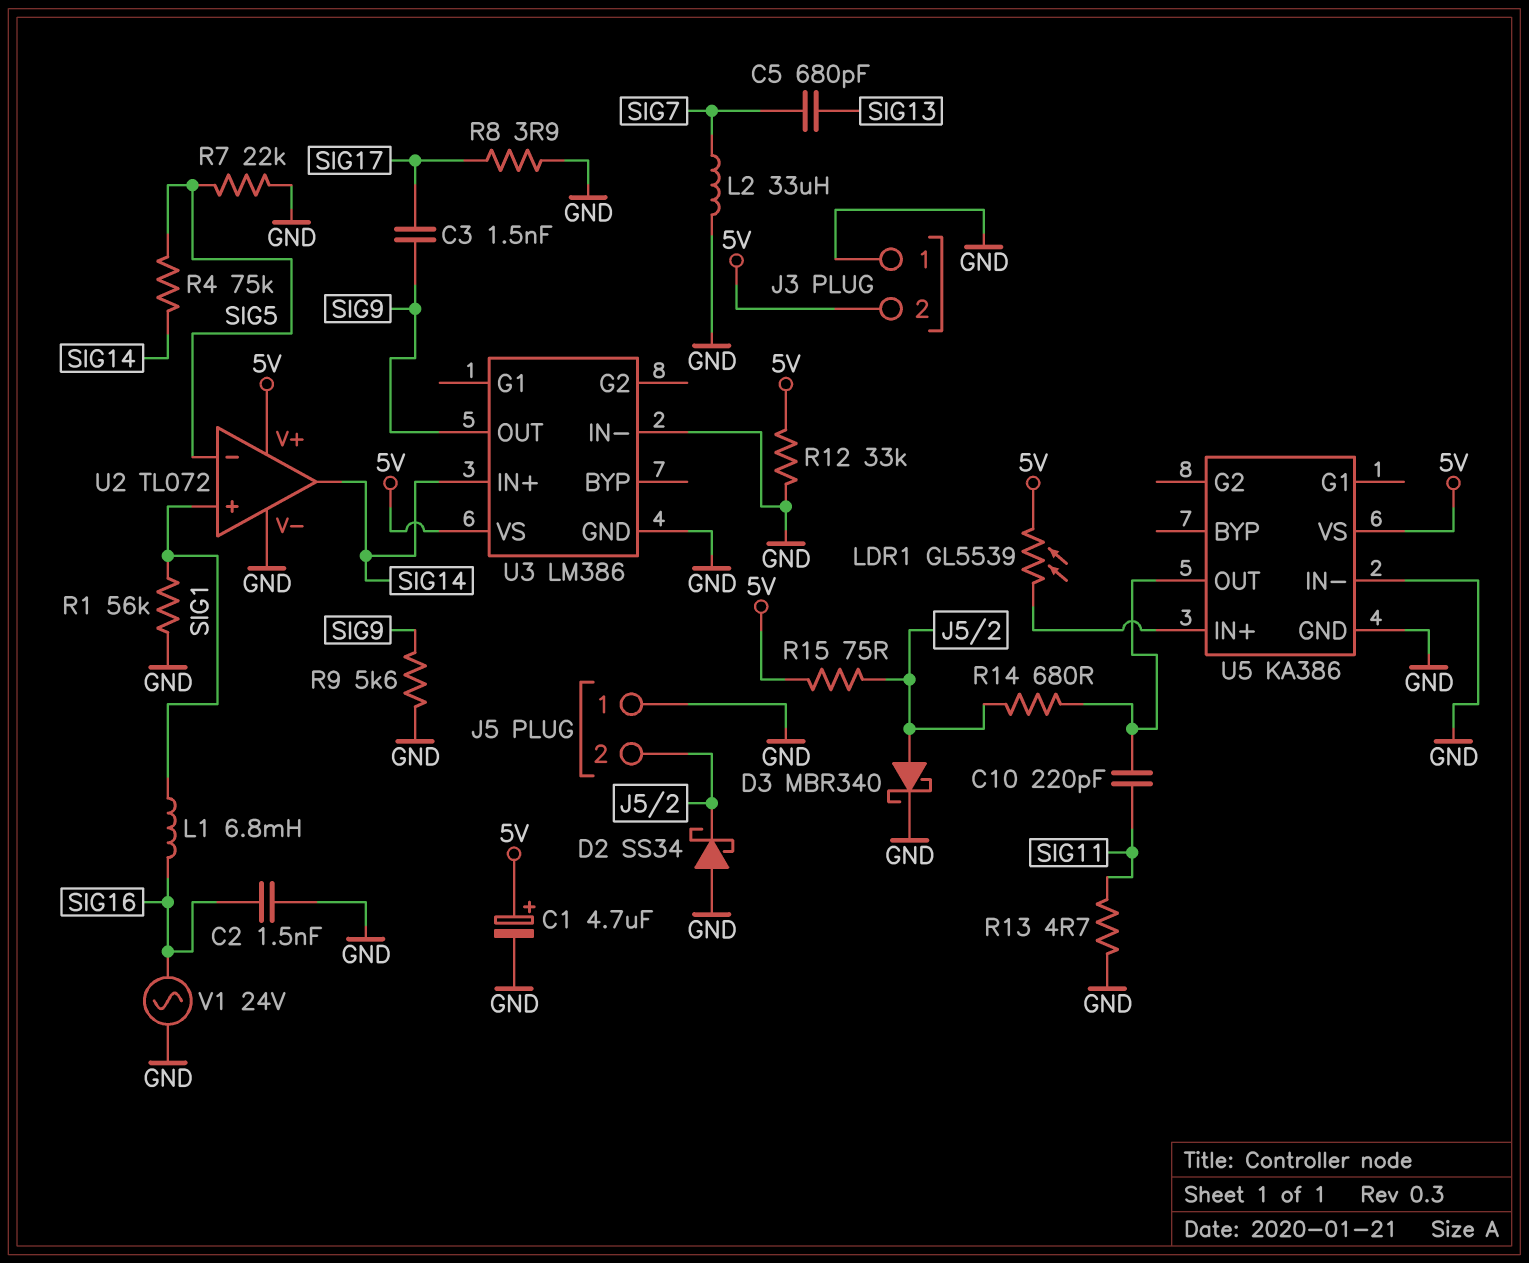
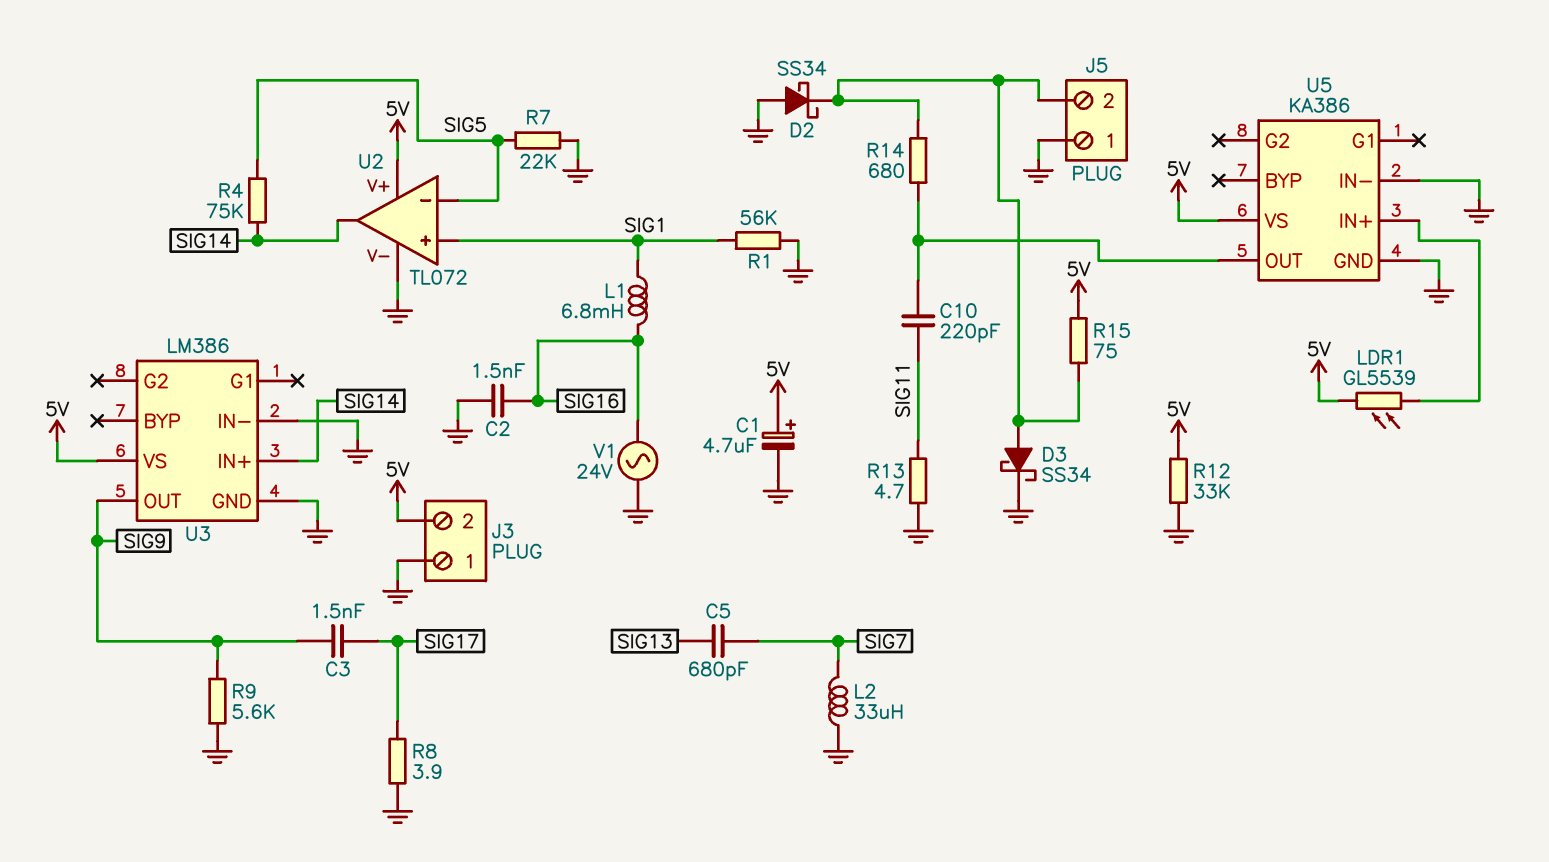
D3: schottky MBR340 (A J5/2, K GND) -> schottky SS34 (A J5/2, K GND)

